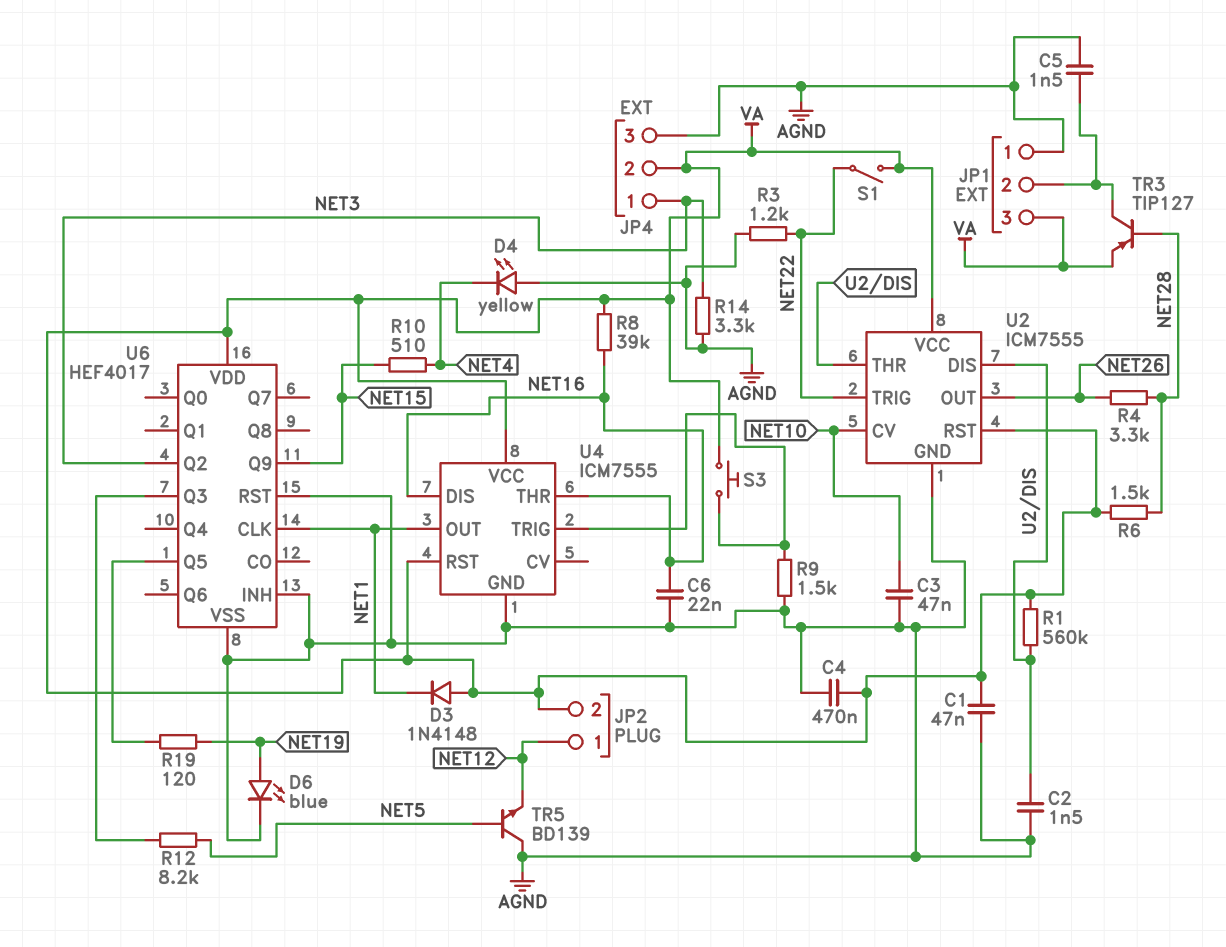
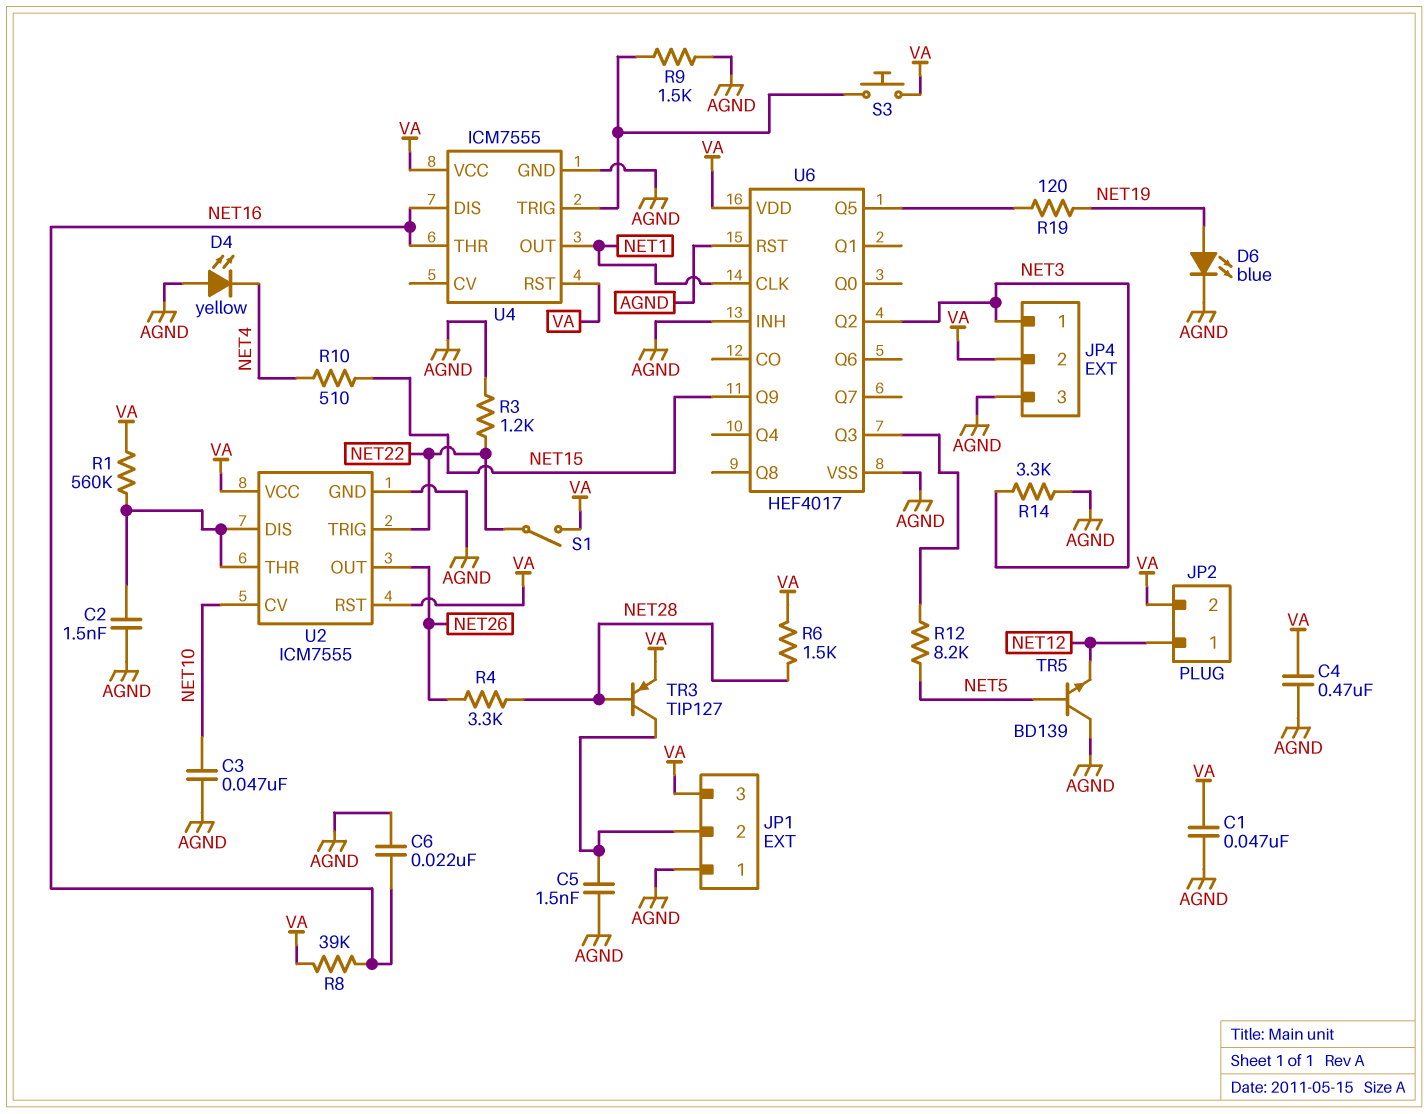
D3: diode 1N4148 (A VA, K NET1) -> none

